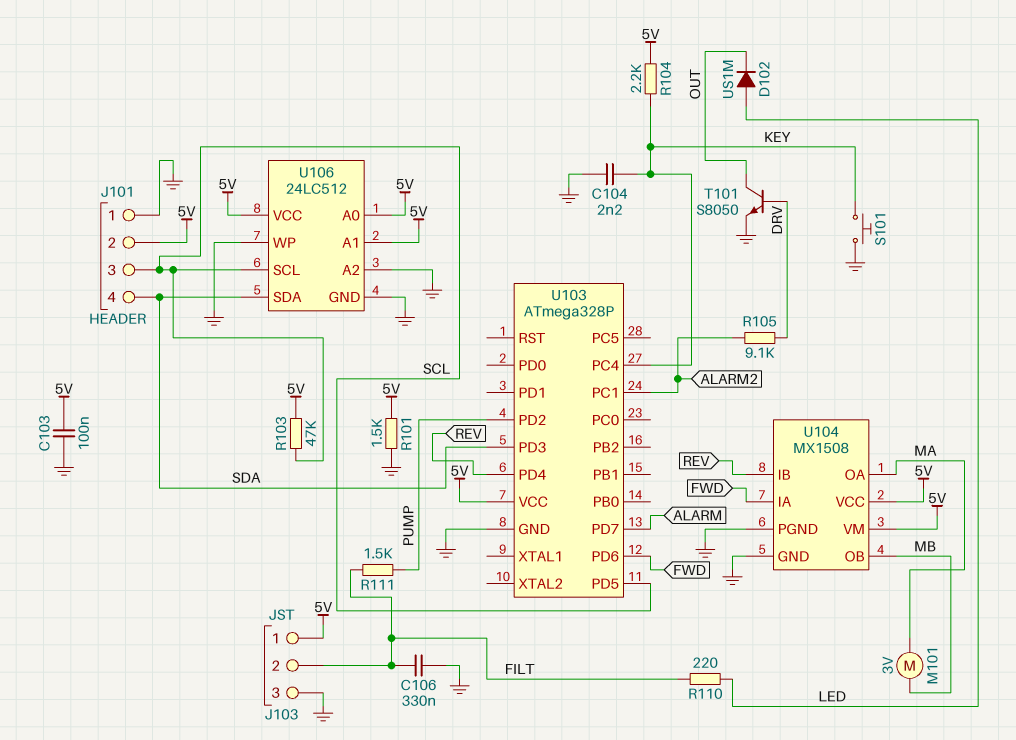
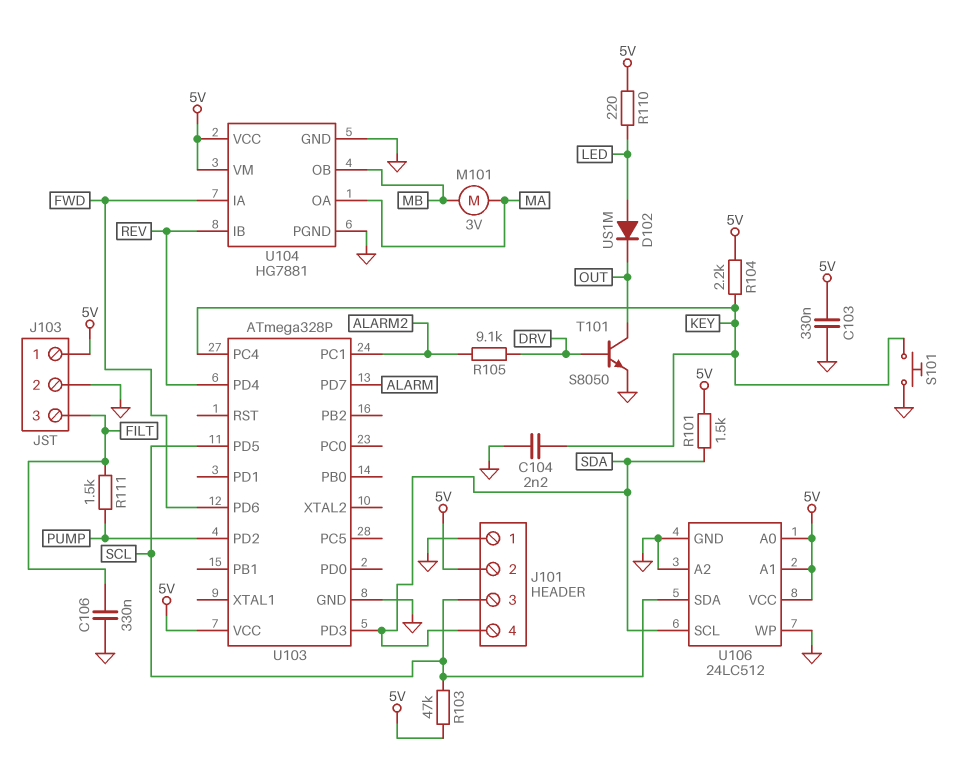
C103: 100nF (5V, GND) -> 330nF (5V, GND)
J103 pin 2: FILT -> GND
J103 pin 3: GND -> FILT
R101: 1.5k (5V, GND) -> 1.5k (5V, SDA)
R110: 220 (FILT, LED) -> 220 (5V, LED)
U104: MX1508 -> HG7881
U106 pin SCL: SCL -> SDA
U106 pin SDA: SDA -> SCL

